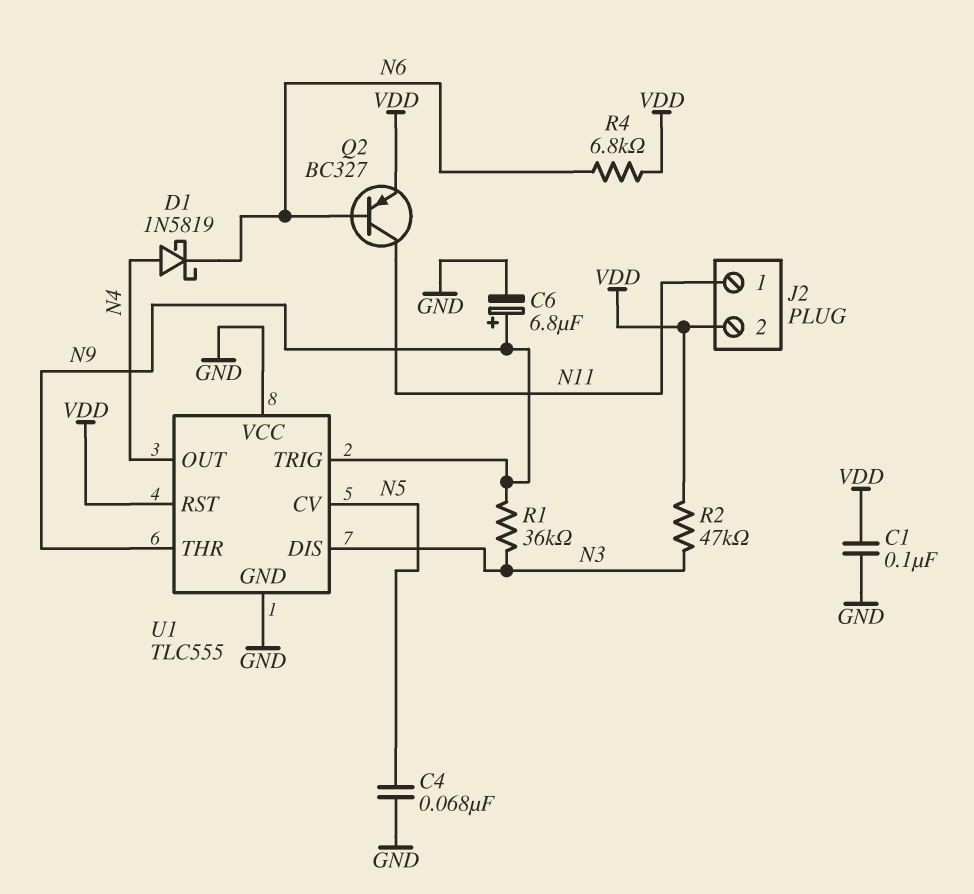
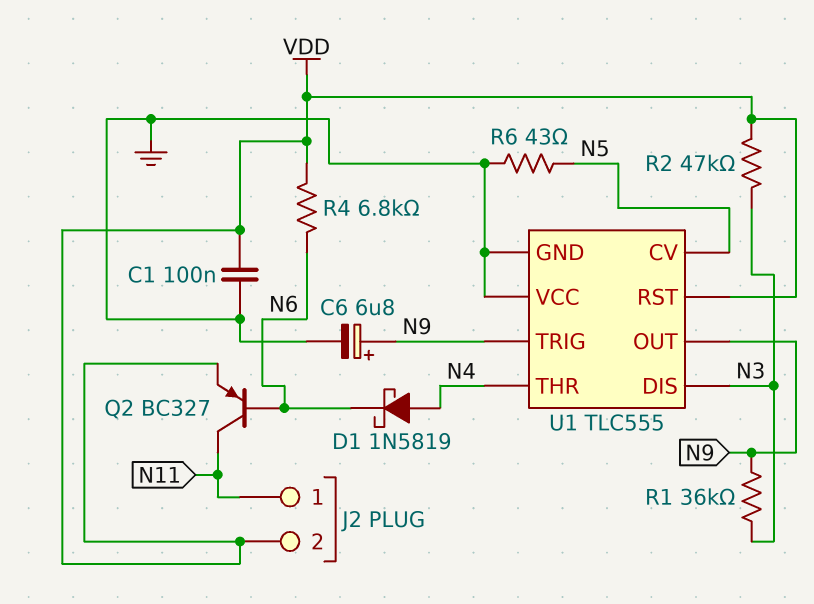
C4: 68nF (GND, N5) -> none
R6: none -> 43 (GND, N5)
U1 pin OUT: N4 -> N9
U1 pin THR: N9 -> N4

